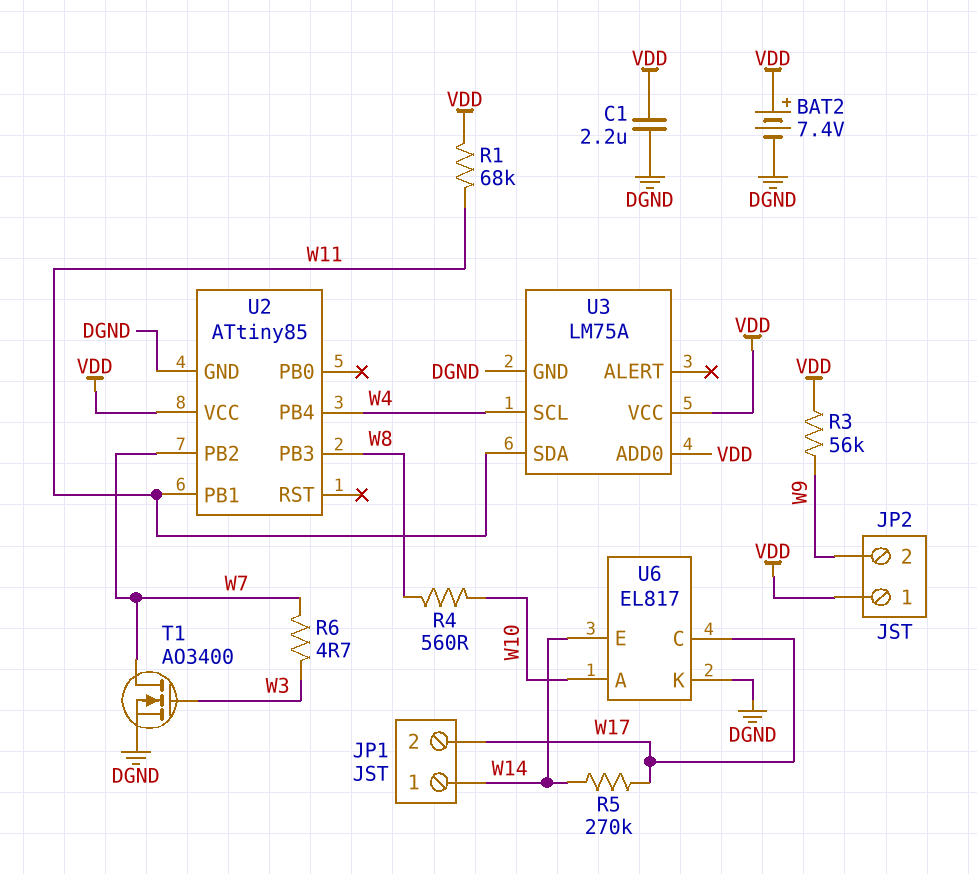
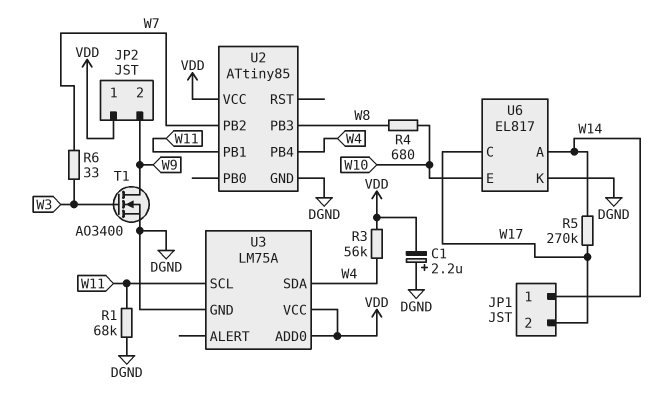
BAT2: 7.4V (plus VDD, minus DGND) -> none
C1: 2.2uF (DGND, VDD) -> 2.2uF (plus DGND, minus VDD)
R1: 68k (VDD, W11) -> 68k (DGND, W11)
R3: 56k (VDD, W9) -> 56k (VDD, W4)
R4: 560 (W8, W10) -> 680 (W8, W10)
R6: 4.7 (W3, W7) -> 33 (W3, W7)
T1: NMOS AO3400 (G W3, D W7, S DGND) -> NMOS AO3400 (G W3, D W9, S DGND)
U3 pin SCL: W4 -> W11
U3 pin SDA: W11 -> W4
U6 pin A: W10 -> W14
U6 pin E: W14 -> W10

